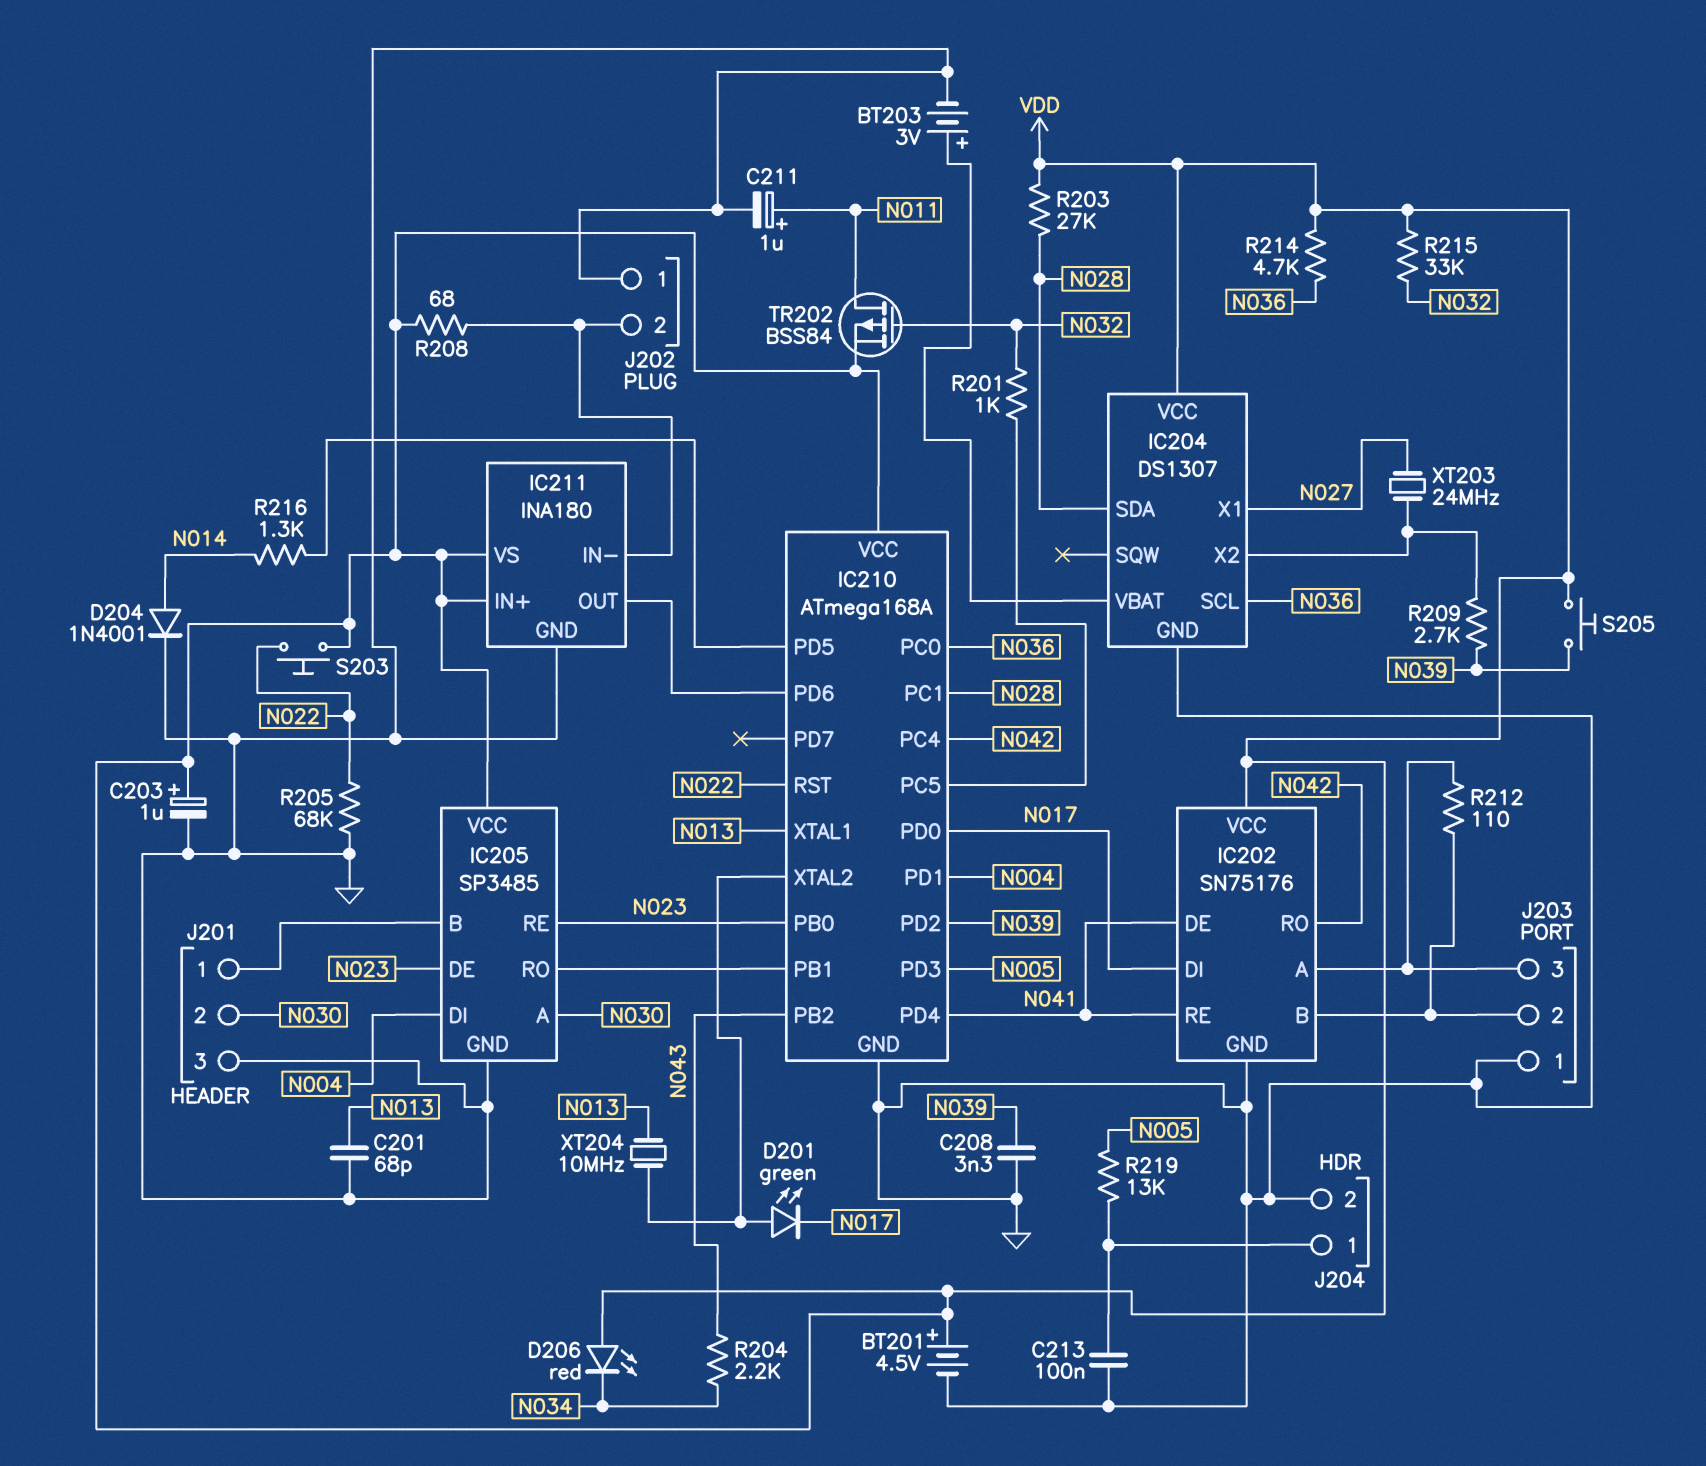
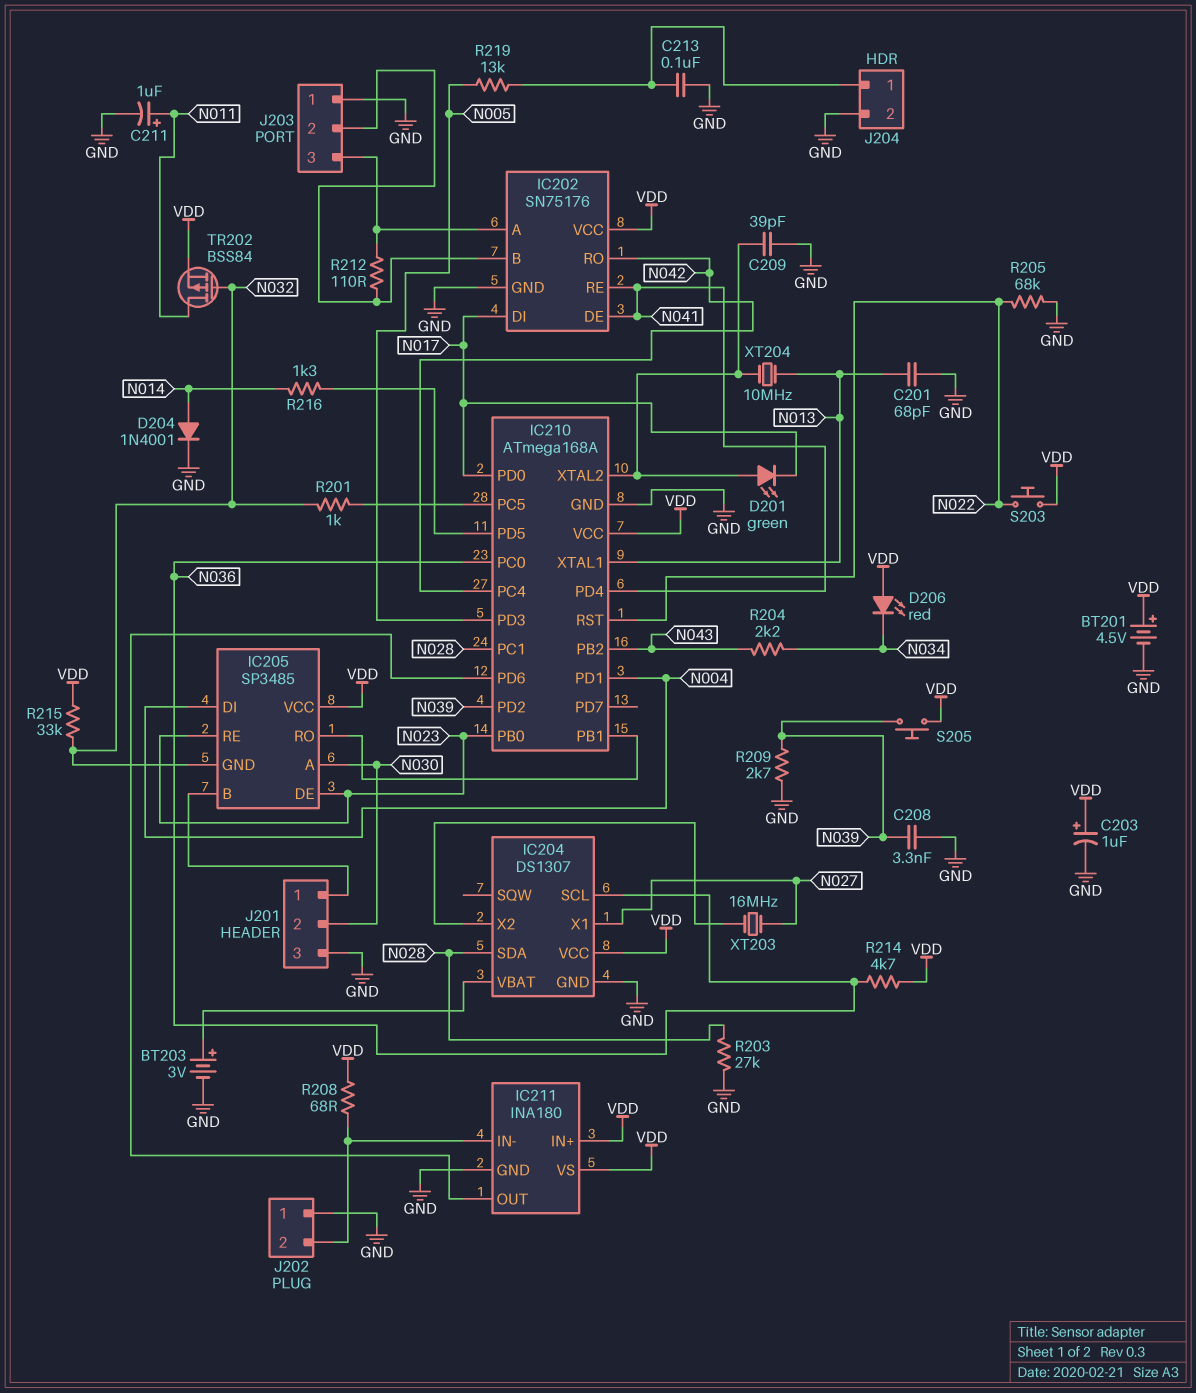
C209: none -> 39pF (GND, IC210/XTAL2)
IC205 pin GND: GND -> N032
R203: 27k (N028, VDD) -> 27k (GND, N028)
R209: 2.7k (IC204/X2, N039) -> 2.7k (GND, N039)
XT203: 24MHz (IC204/X2, N027) -> 16MHz (IC204/X2, N027)

